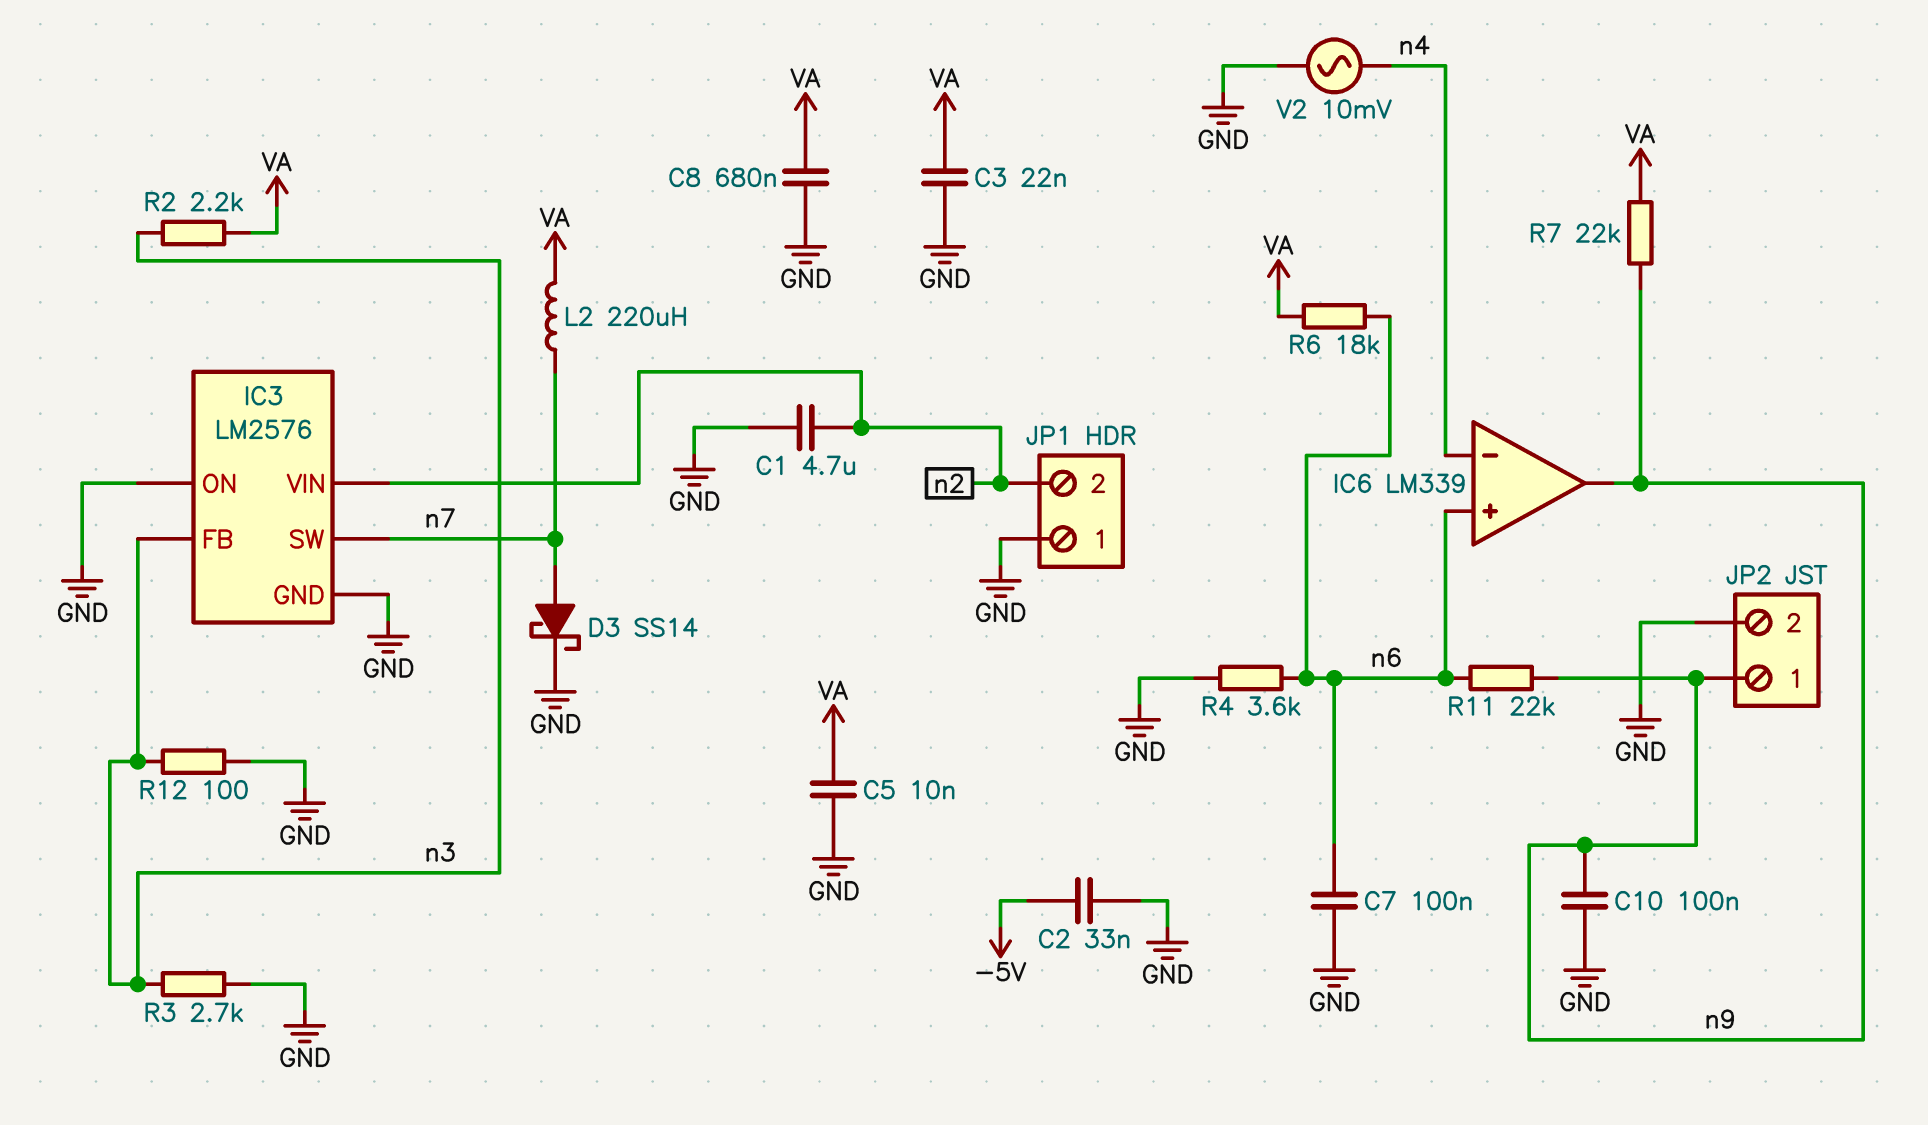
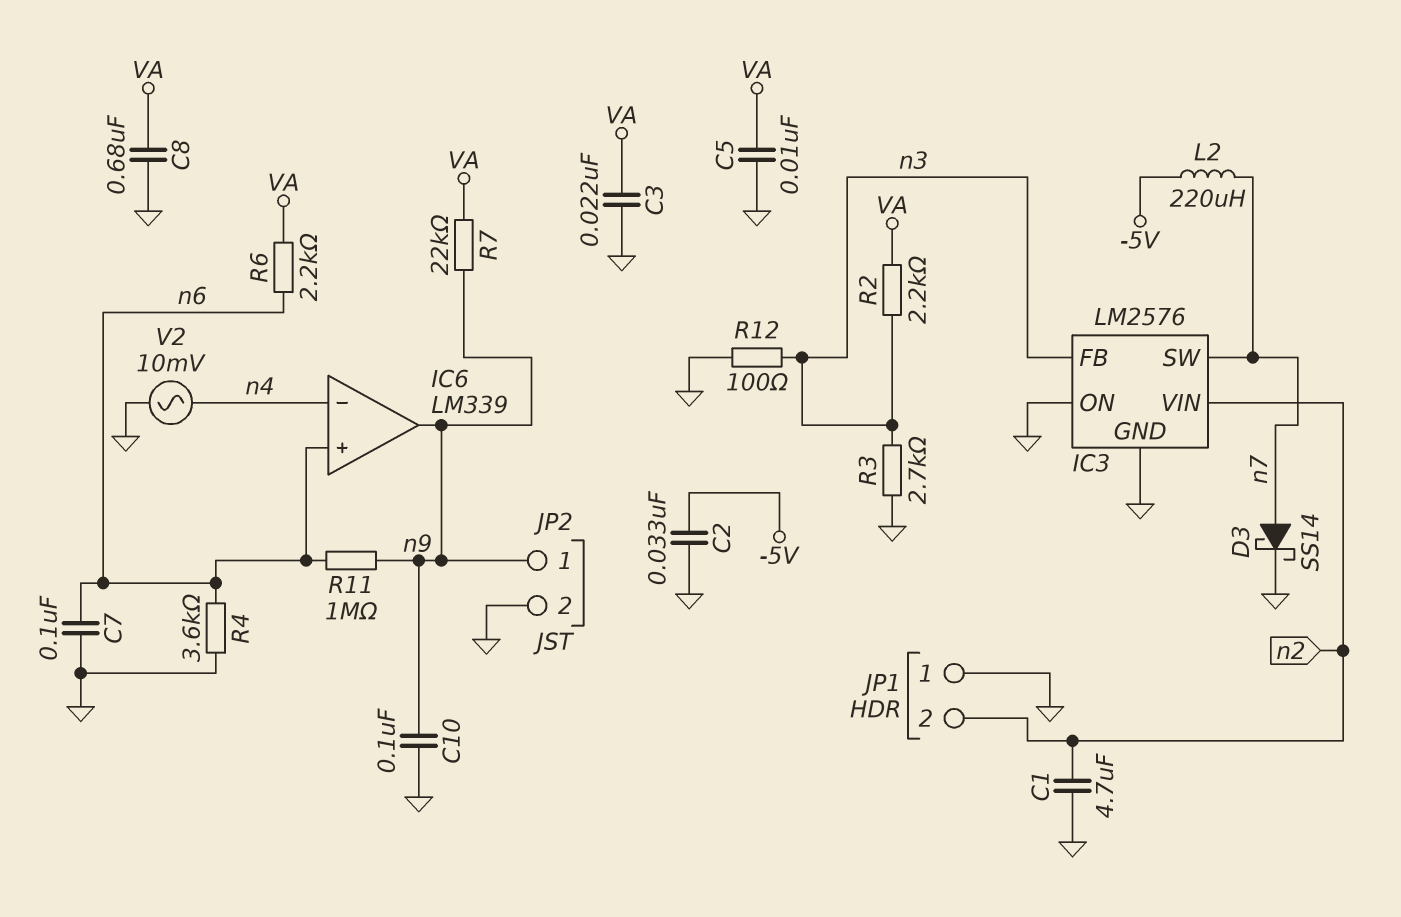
L2: 220uH (VA, n7) -> 220uH (-5V, n7)
R6: 18k (VA, n6) -> 2.2k (VA, n6)
R11: 22k (n6, n9) -> 1M (n6, n9)

